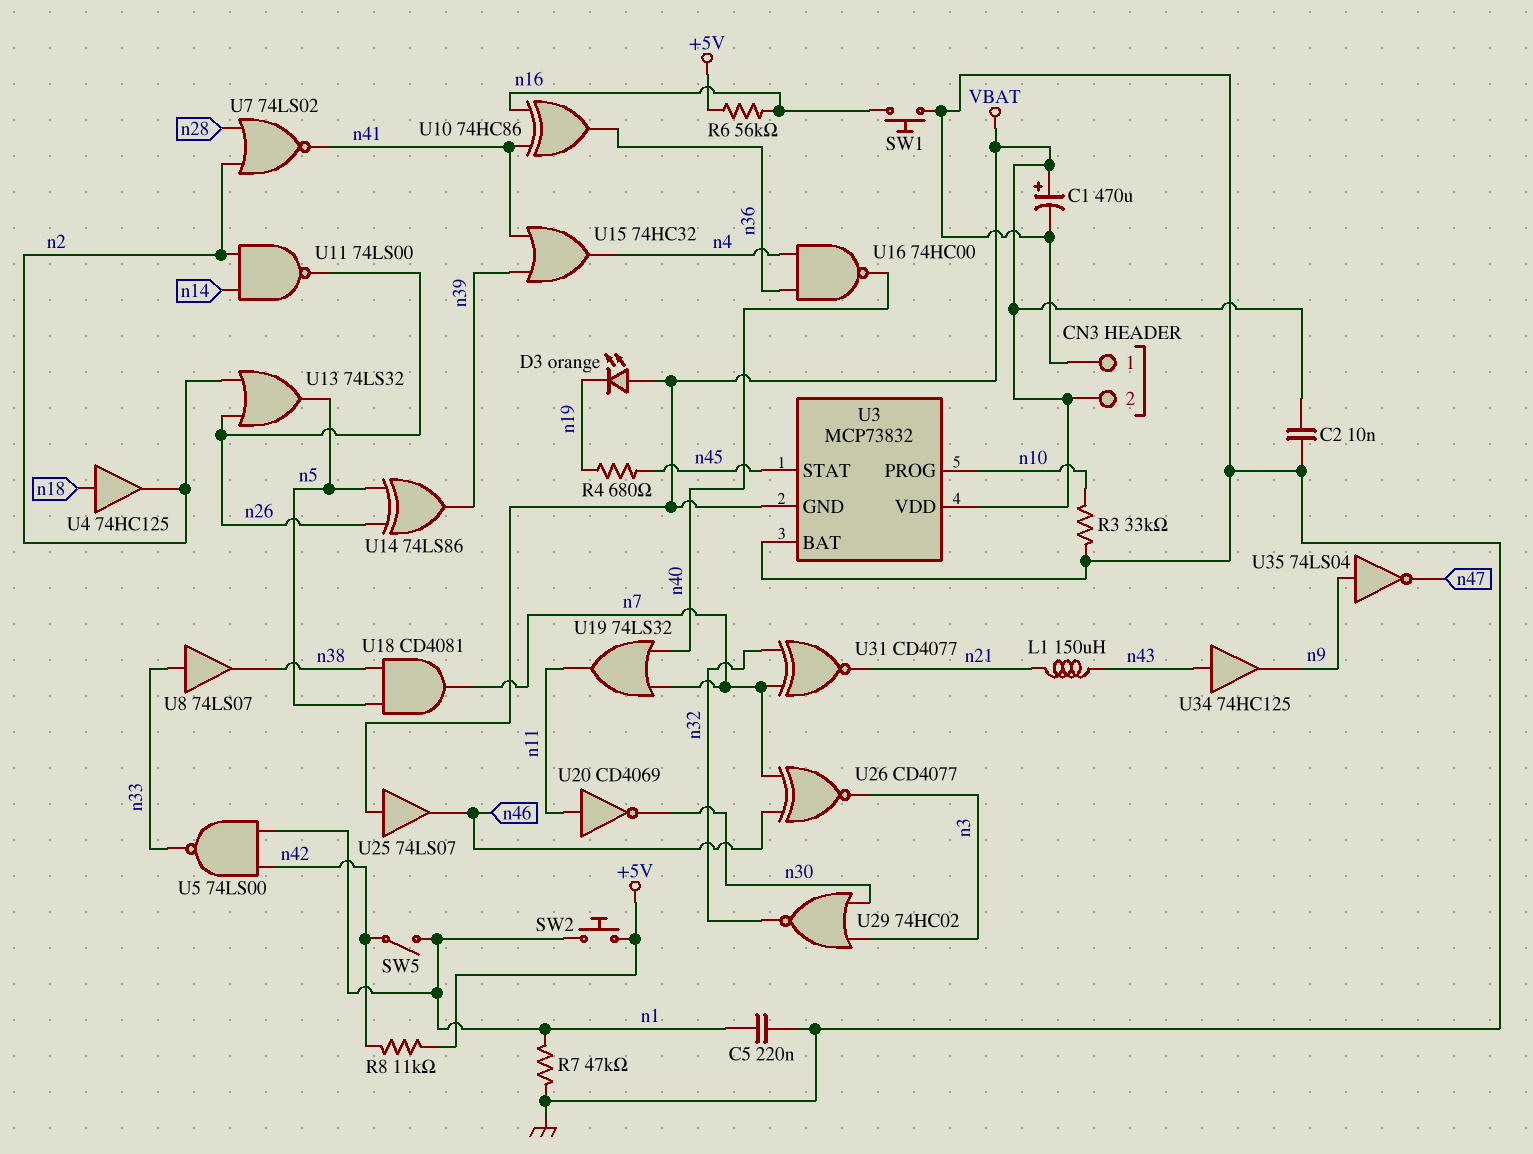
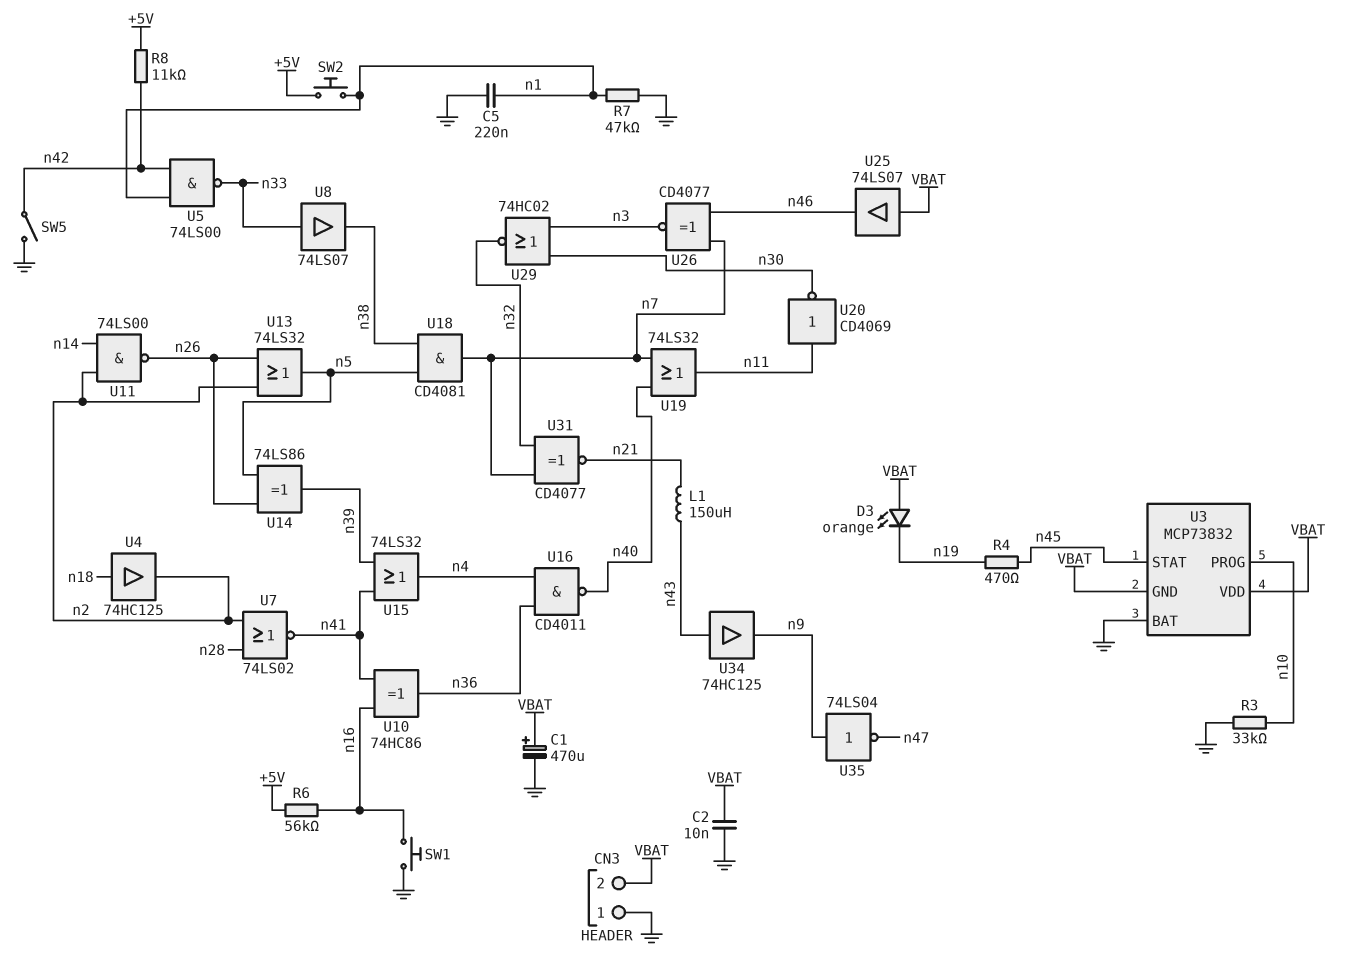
R4: 680 (n19, n45) -> 470 (n19, n45)
SW5: switch (n1, n42) -> switch (GND, n42)
U15: OR 74HC32 (in n39, in n41, out n4) -> OR 74LS32 (in n39, in n41, out n4)
U16: NAND 74HC00 (in n4, in n36, out n40) -> NAND CD4011 (in n4, in n36, out n40)

